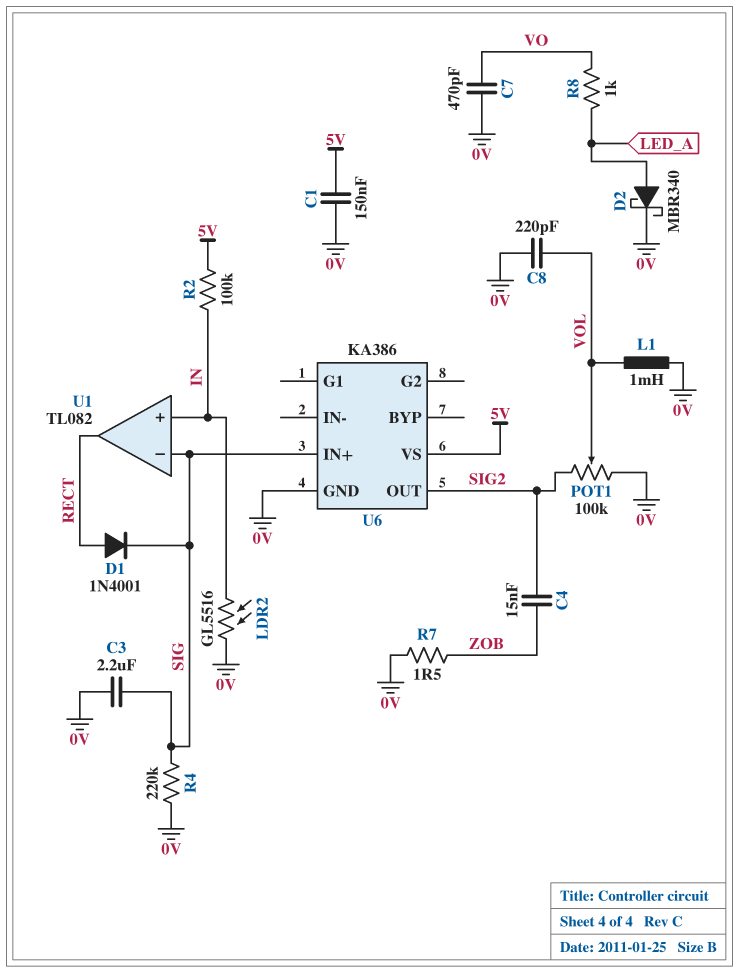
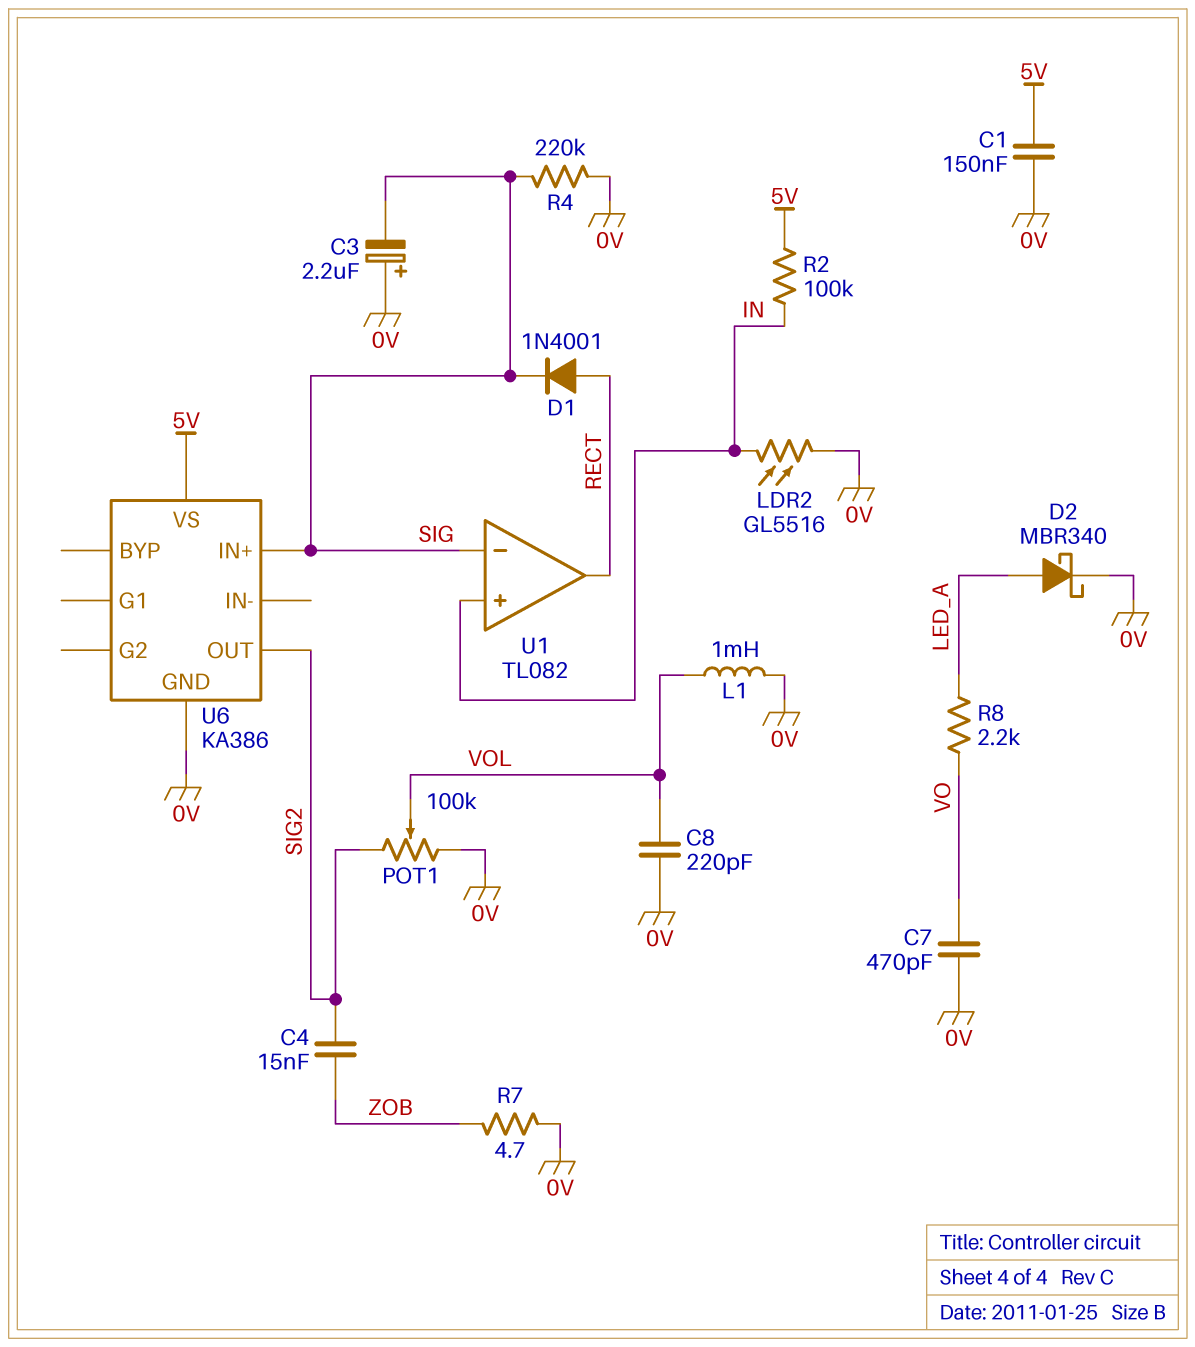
C3: 2.2uF (0V, SIG) -> 2.2uF (plus 0V, minus SIG)
R7: 1.5 (0V, ZOB) -> 4.7 (0V, ZOB)
R8: 1k (LED_A, VO) -> 2.2k (LED_A, VO)

